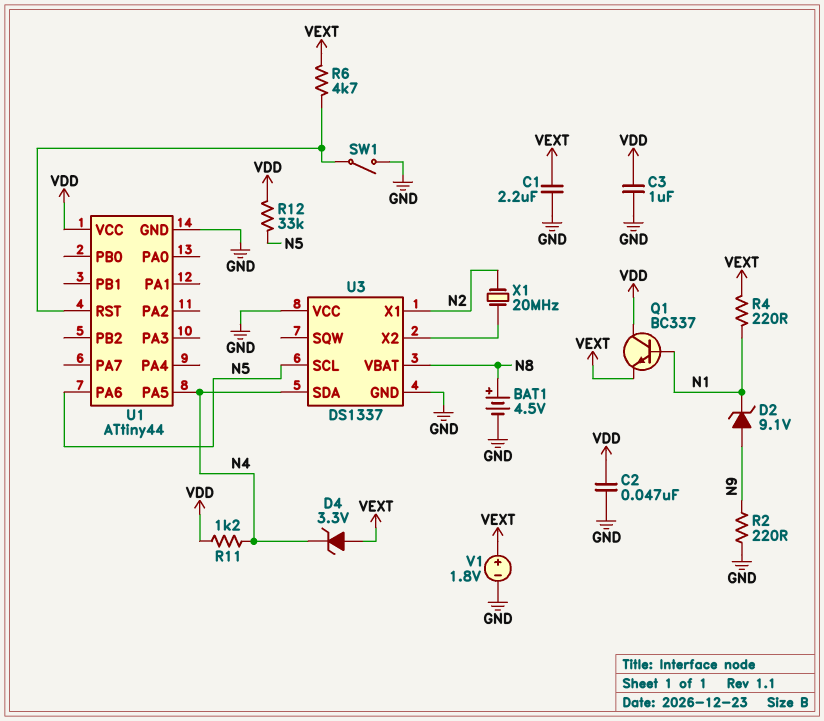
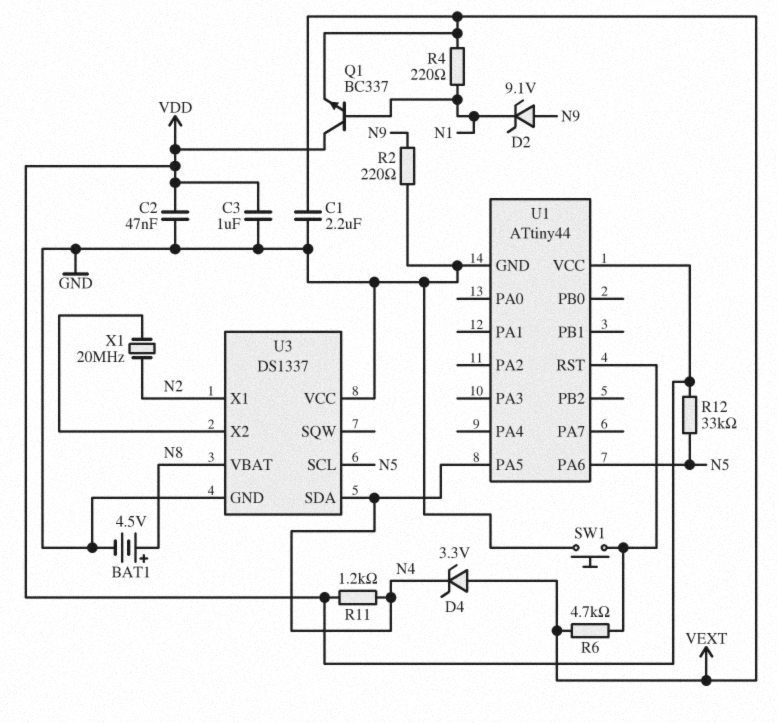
SW1: switch (GND, U1/RST) -> button (GND, U1/RST)
V1: 1.8V (plus VEXT, minus GND) -> none

